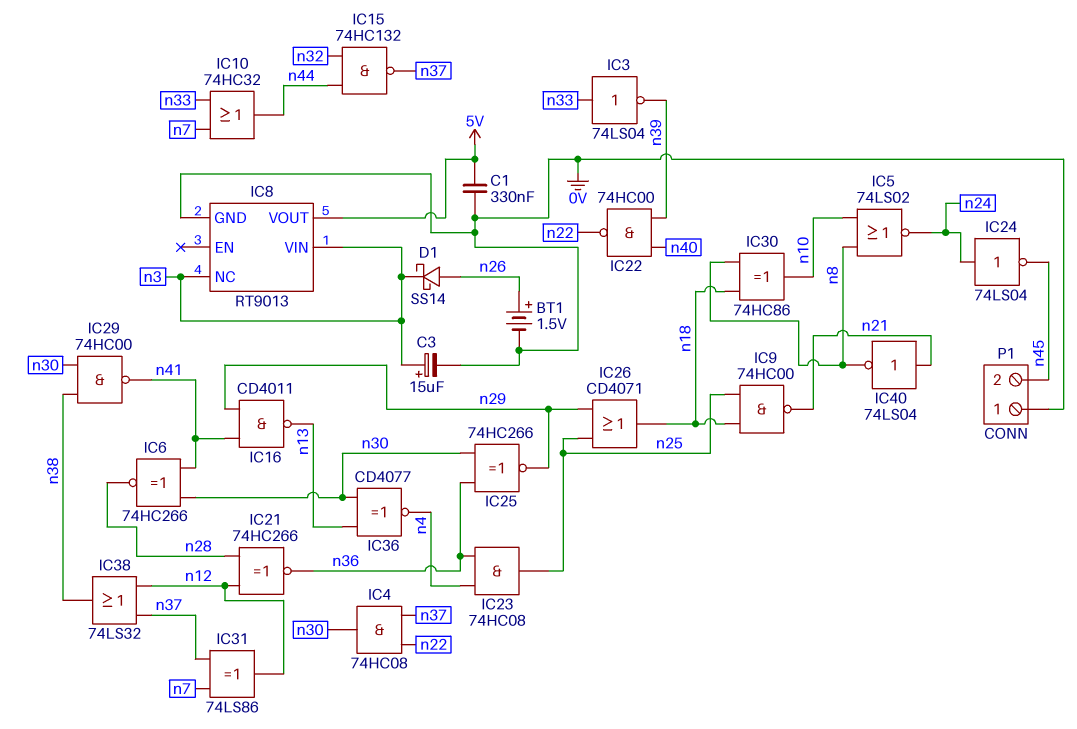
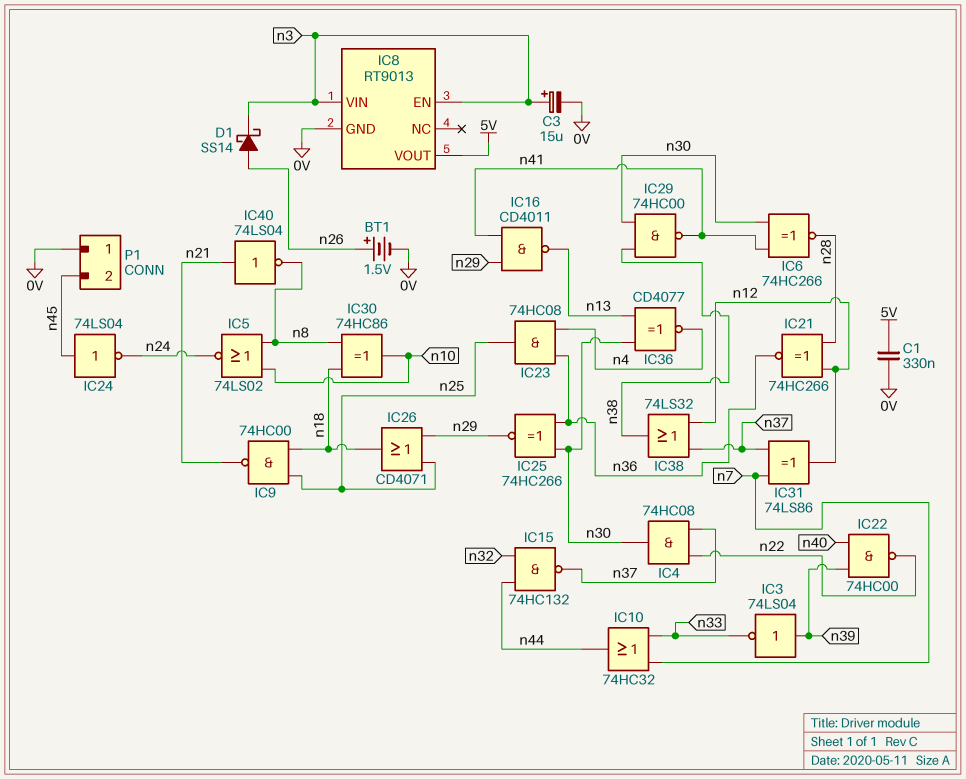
IC3: NOT 74LS04 (in n33, out n39) -> NOT 74LS04 (in n39, out n33)
IC8 pin EN: none -> n3
IC8 pin NC: n3 -> none
IC24: NOT 74LS04 (in n24, out n45) -> NOT 74LS04 (in n45, out n24)

